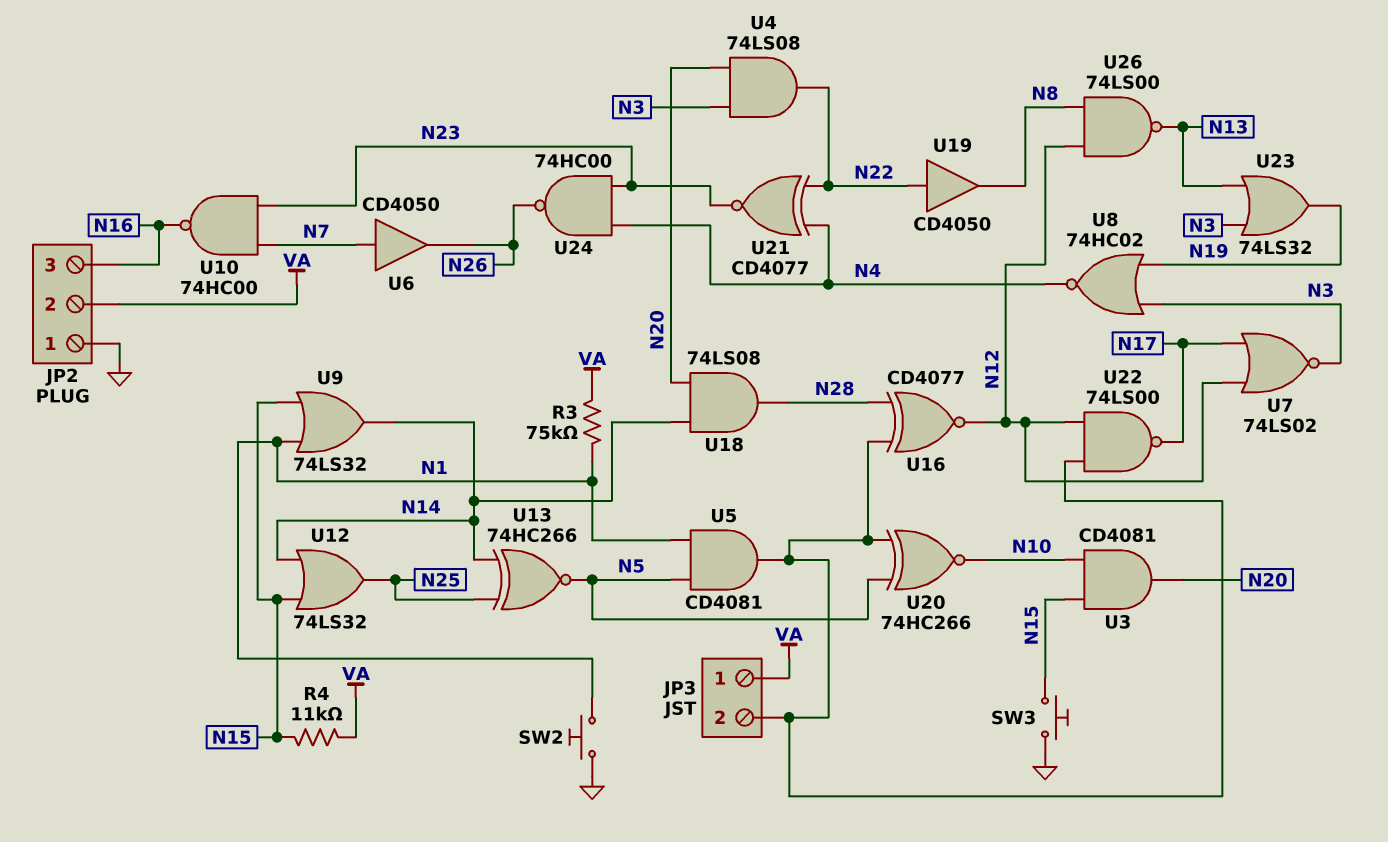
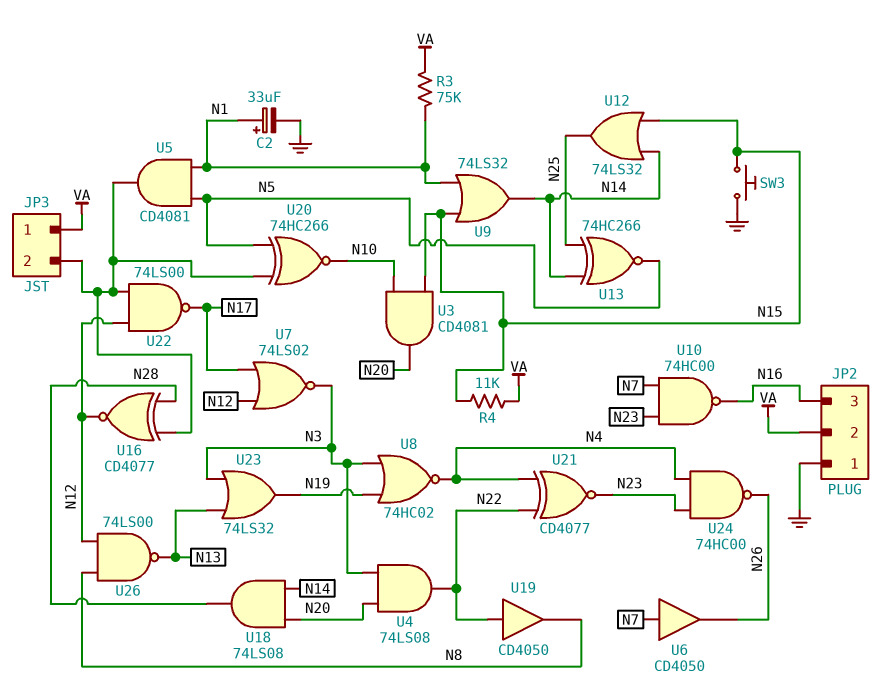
C2: none -> 33uF (plus N1, minus GND)
SW2: button (GND, N1) -> none

